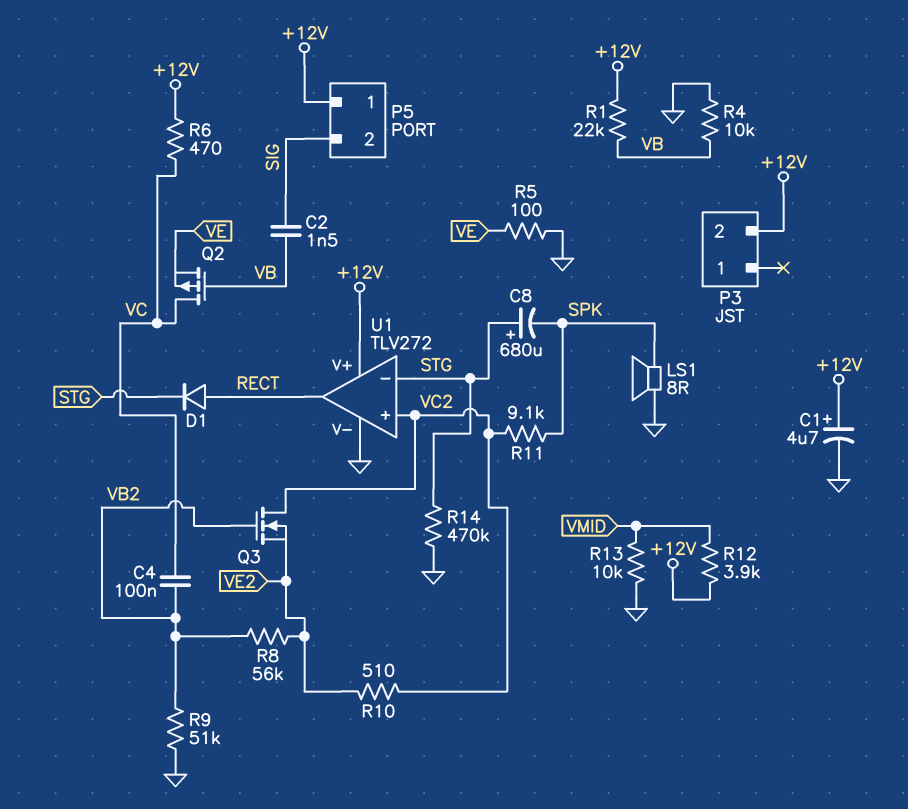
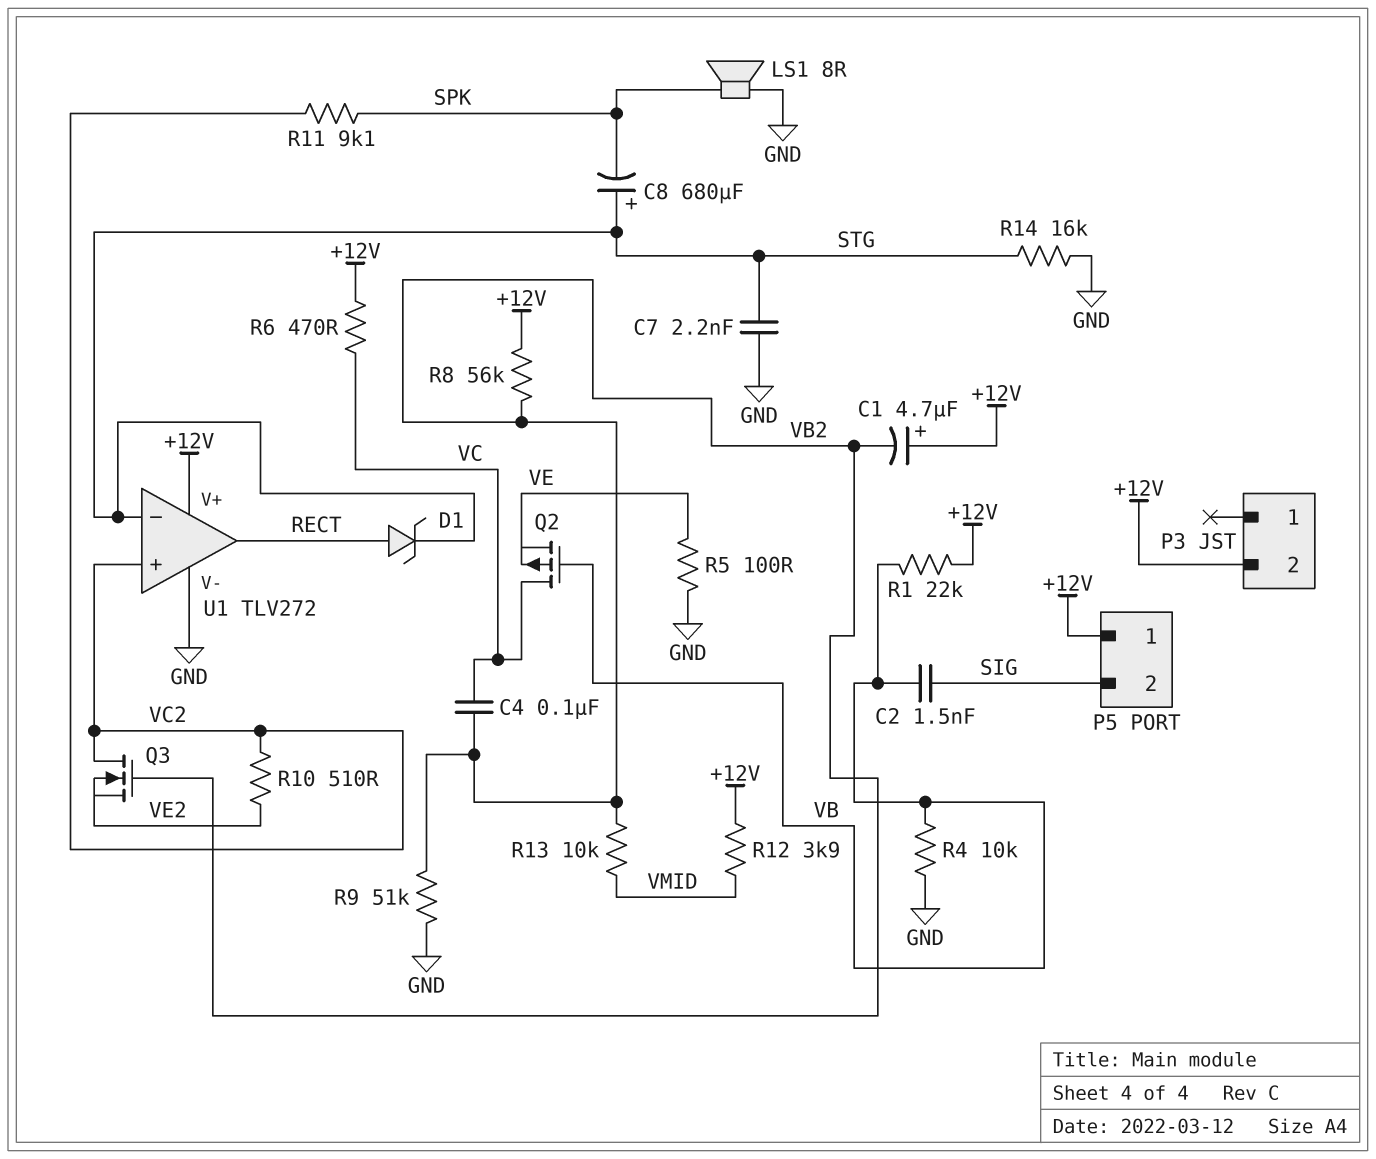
C1: 4.7uF (plus +12V, minus GND) -> 4.7uF (plus +12V, minus VB2)
C7: none -> 2.2nF (GND, STG)
D1: diode (A RECT, K STG) -> zener (A RECT, K STG)
R8: 56k (VB2, VE2) -> 56k (+12V, VB2)
R13: 10k (GND, VMID) -> 10k (VB2, VMID)
R14: 470k (GND, STG) -> 16k (GND, STG)

